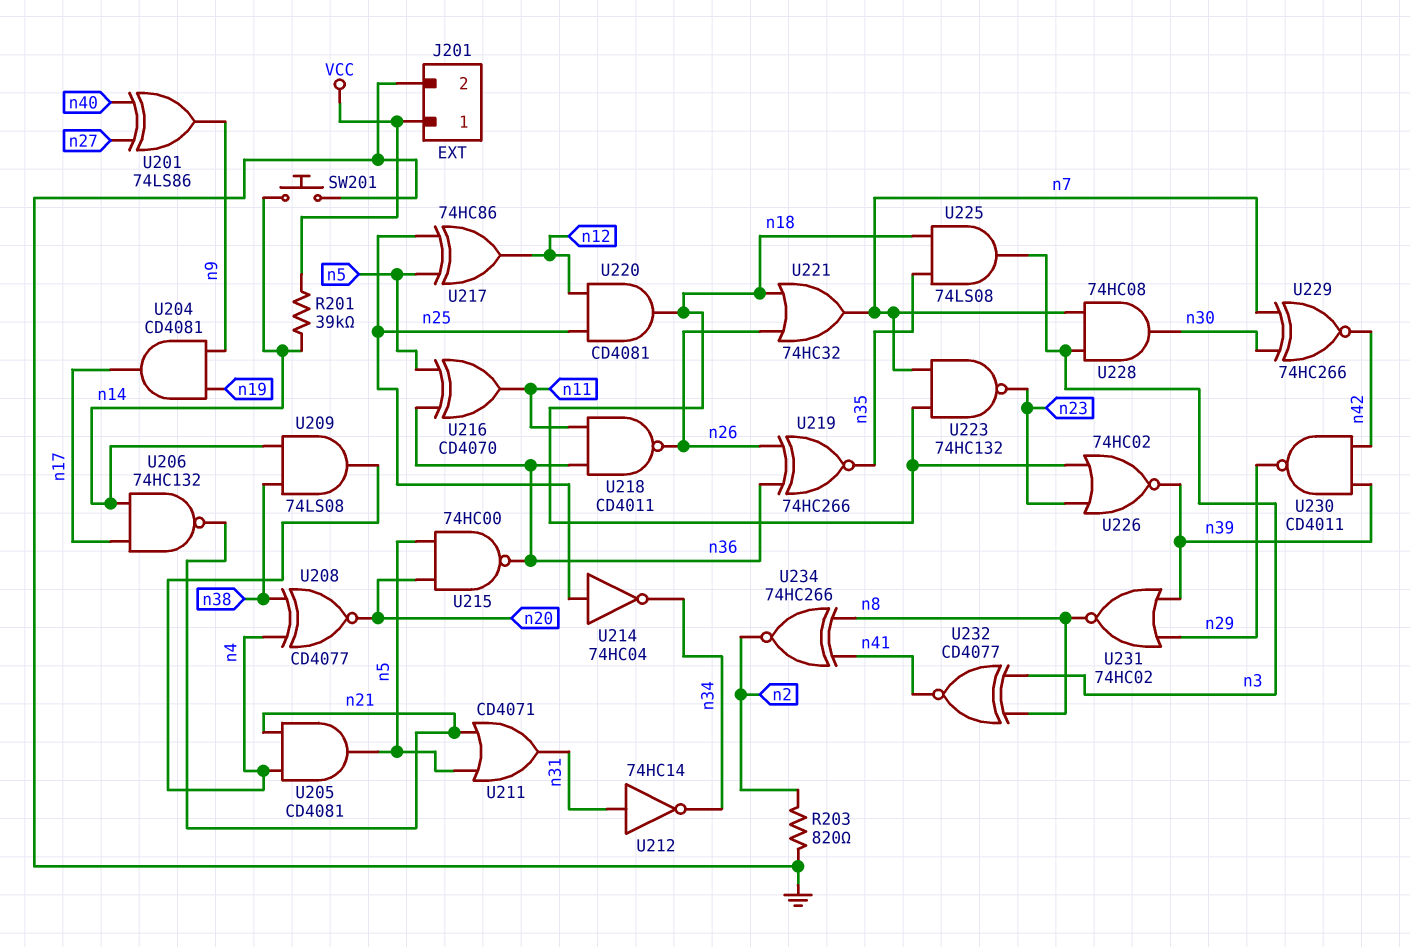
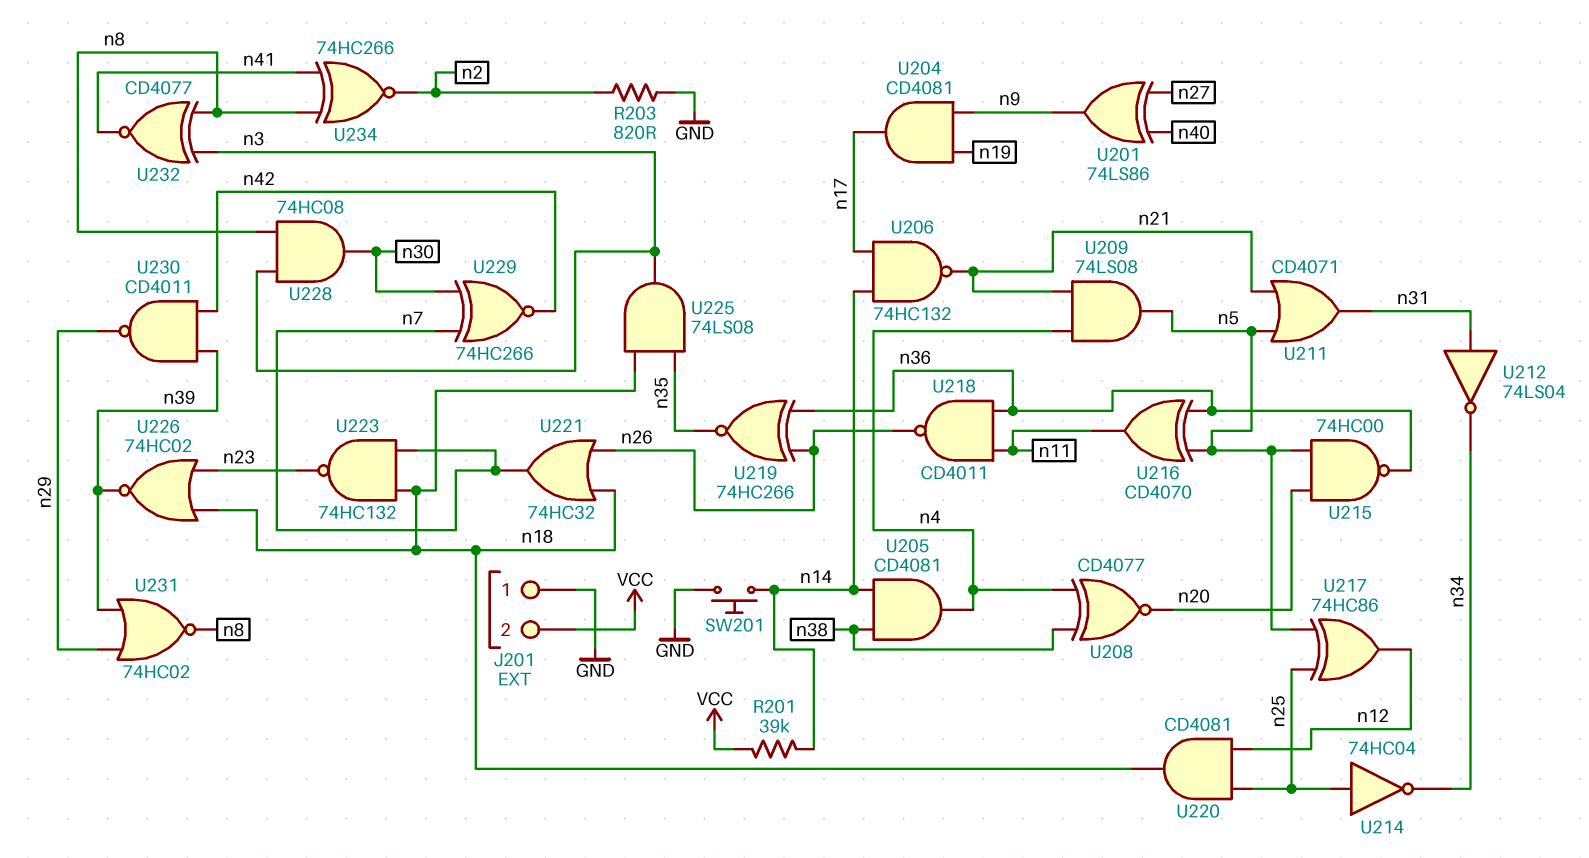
J201 pin 1: VCC -> GND
J201 pin 2: GND -> VCC
U205: AND CD4081 (in n4, in n21, out n5) -> AND CD4081 (in n14, in n38, out n4)
U209: AND 74LS08 (in n14, in n38, out n4) -> AND 74LS08 (in n4, in n21, out n5)
U212: NOT 74HC14 (in n31, out n34) -> NOT 74LS04 (in n31, out n34)
U228: AND 74HC08 (in n3, in n7, out n30) -> AND 74HC08 (in n3, in n8, out n30)

